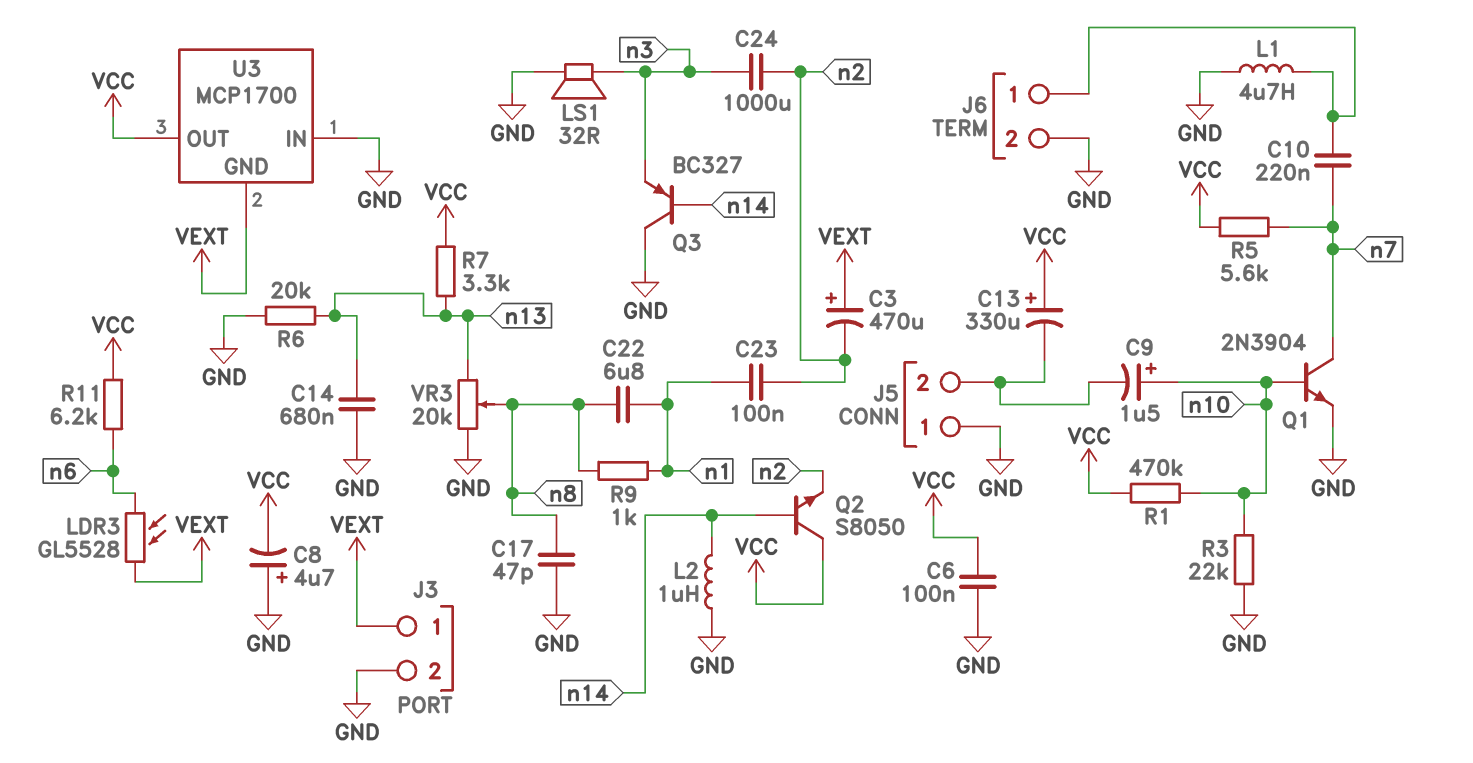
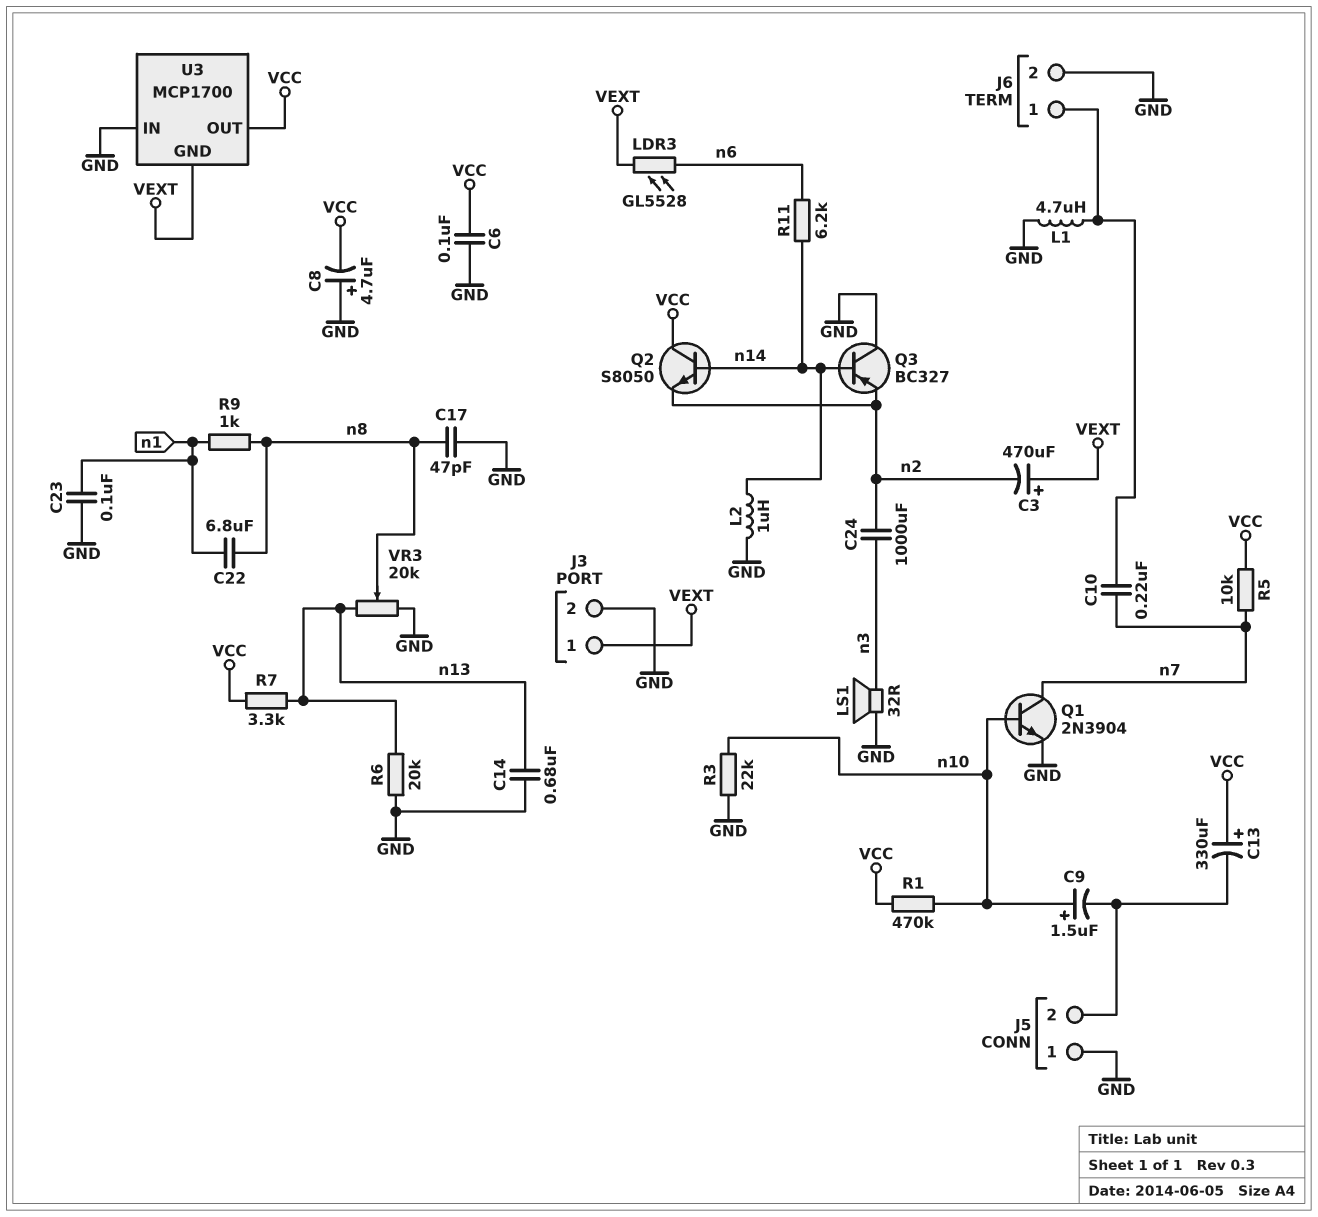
C23: 100nF (n1, n2) -> 100nF (GND, n1)
Q3: PNP BC327 (B n14, C GND, E n3) -> PNP BC327 (B n14, C GND, E n2)
R5: 5.6k (VCC, n7) -> 10k (VCC, n7)
R11: 6.2k (VCC, n6) -> 6.2k (n6, n14)

